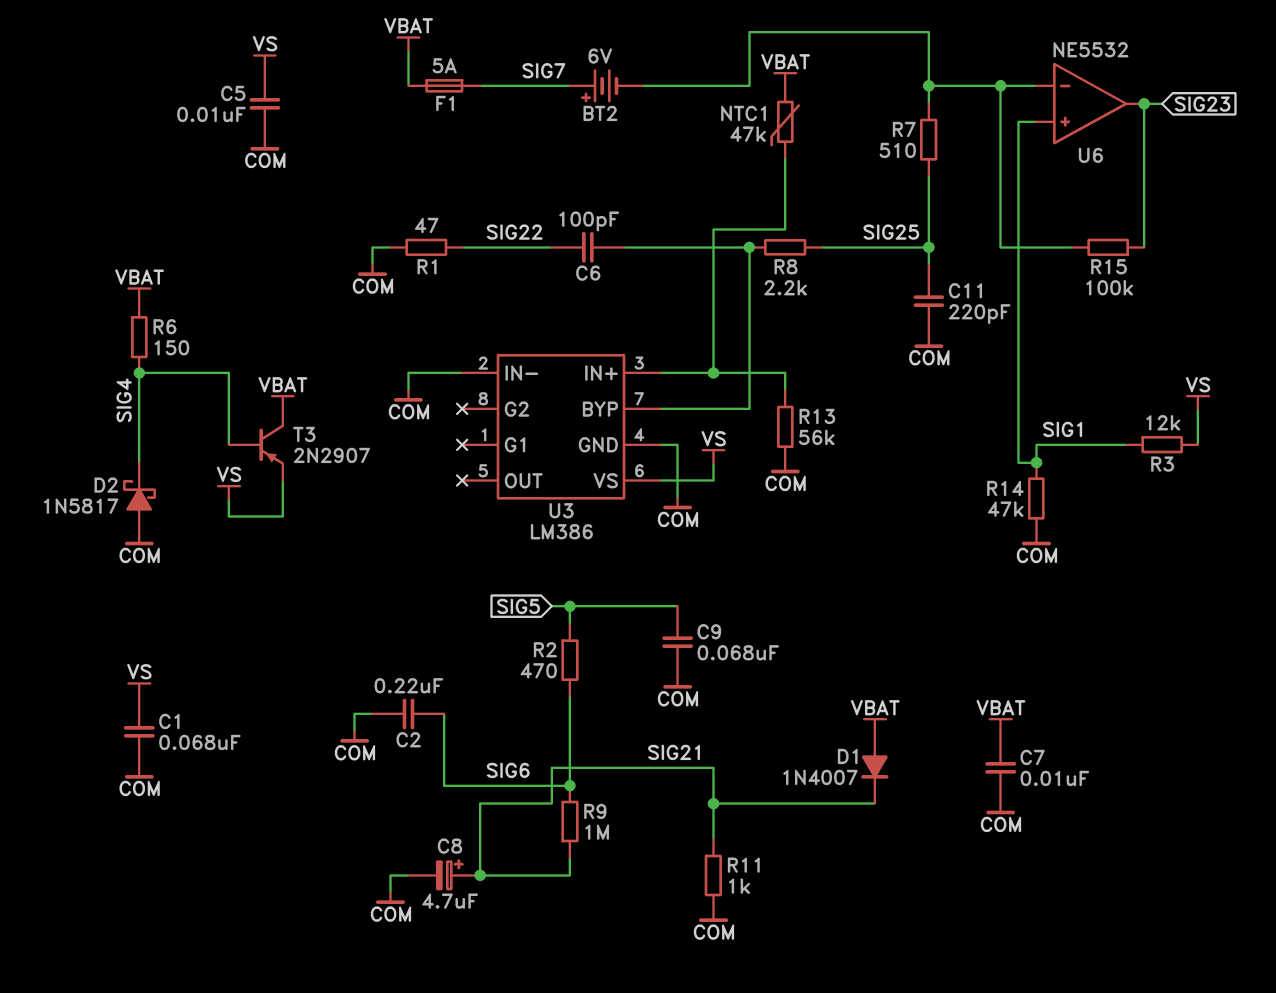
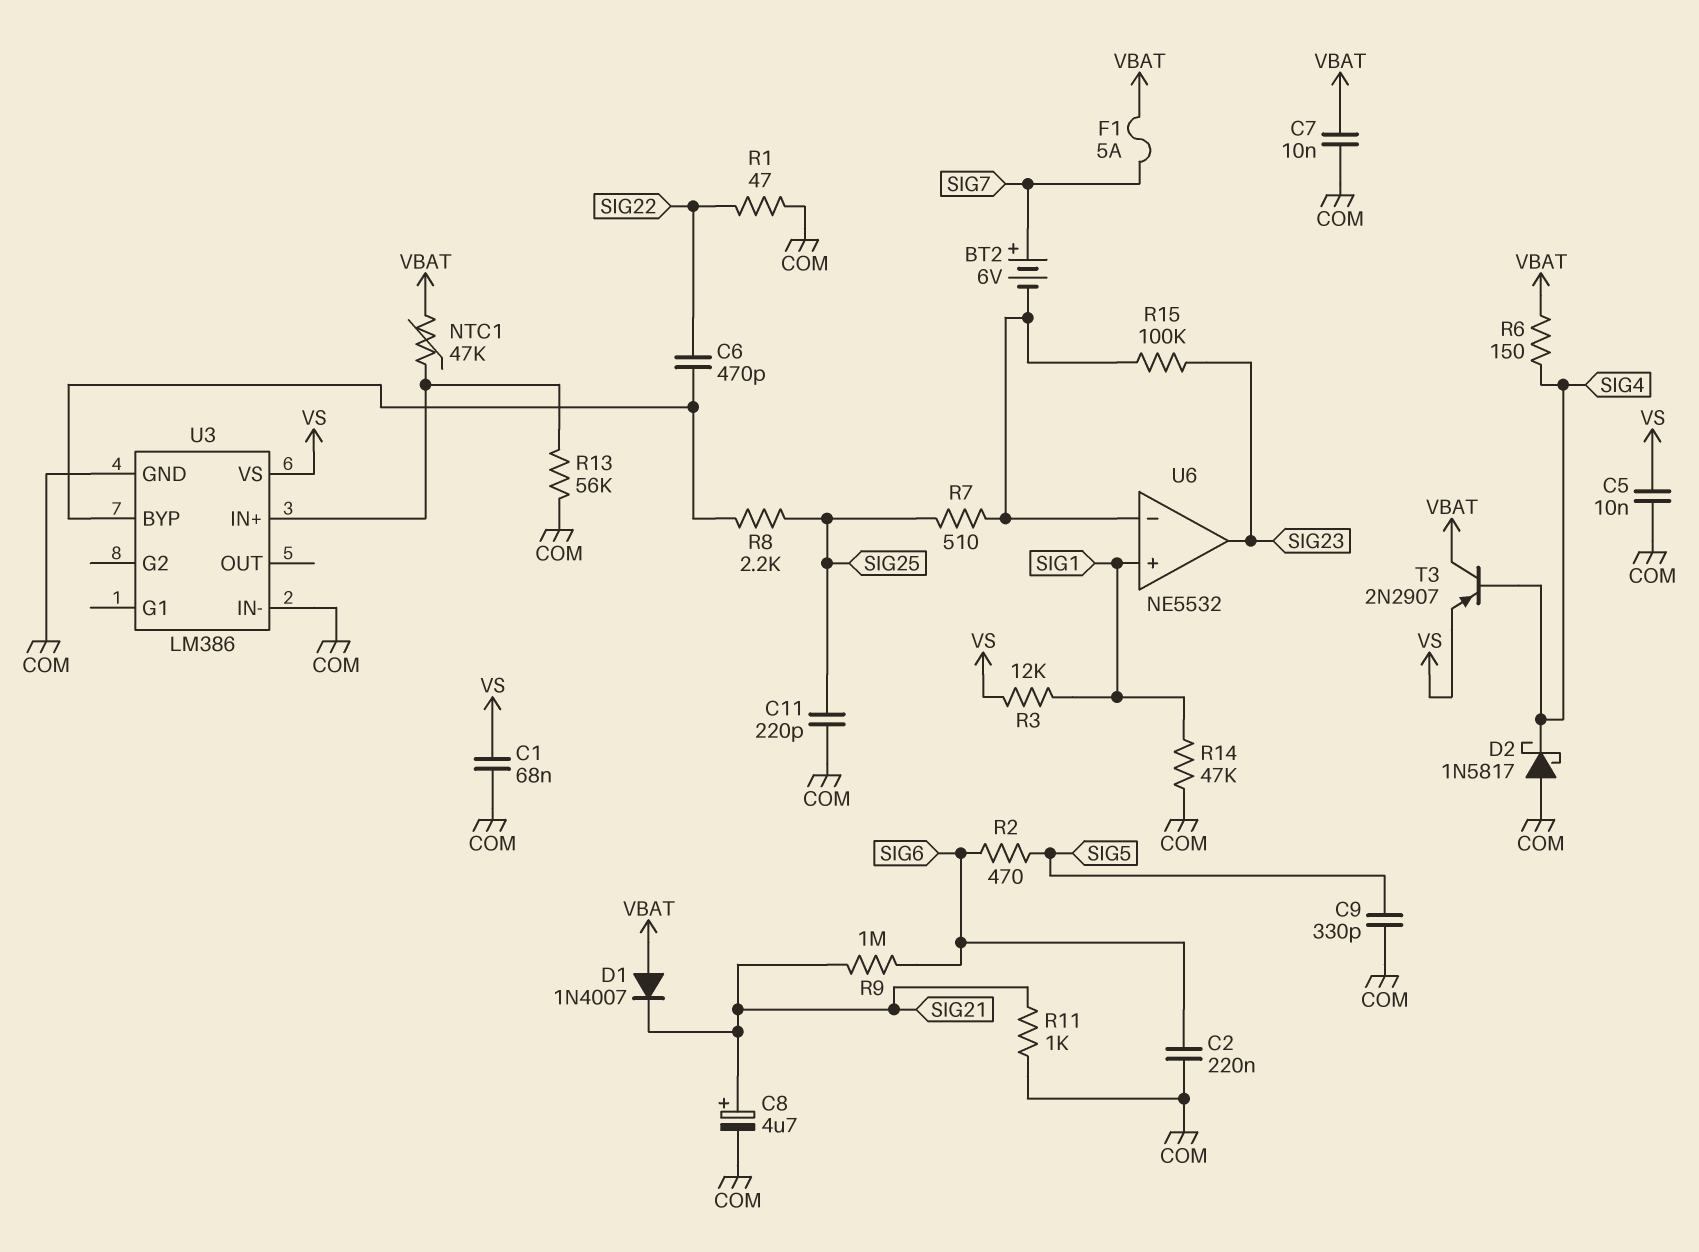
C6: 100pF (SIG22, U3/BYP) -> 470pF (SIG22, U3/BYP)
C9: 68nF (COM, SIG5) -> 330pF (COM, SIG5)

